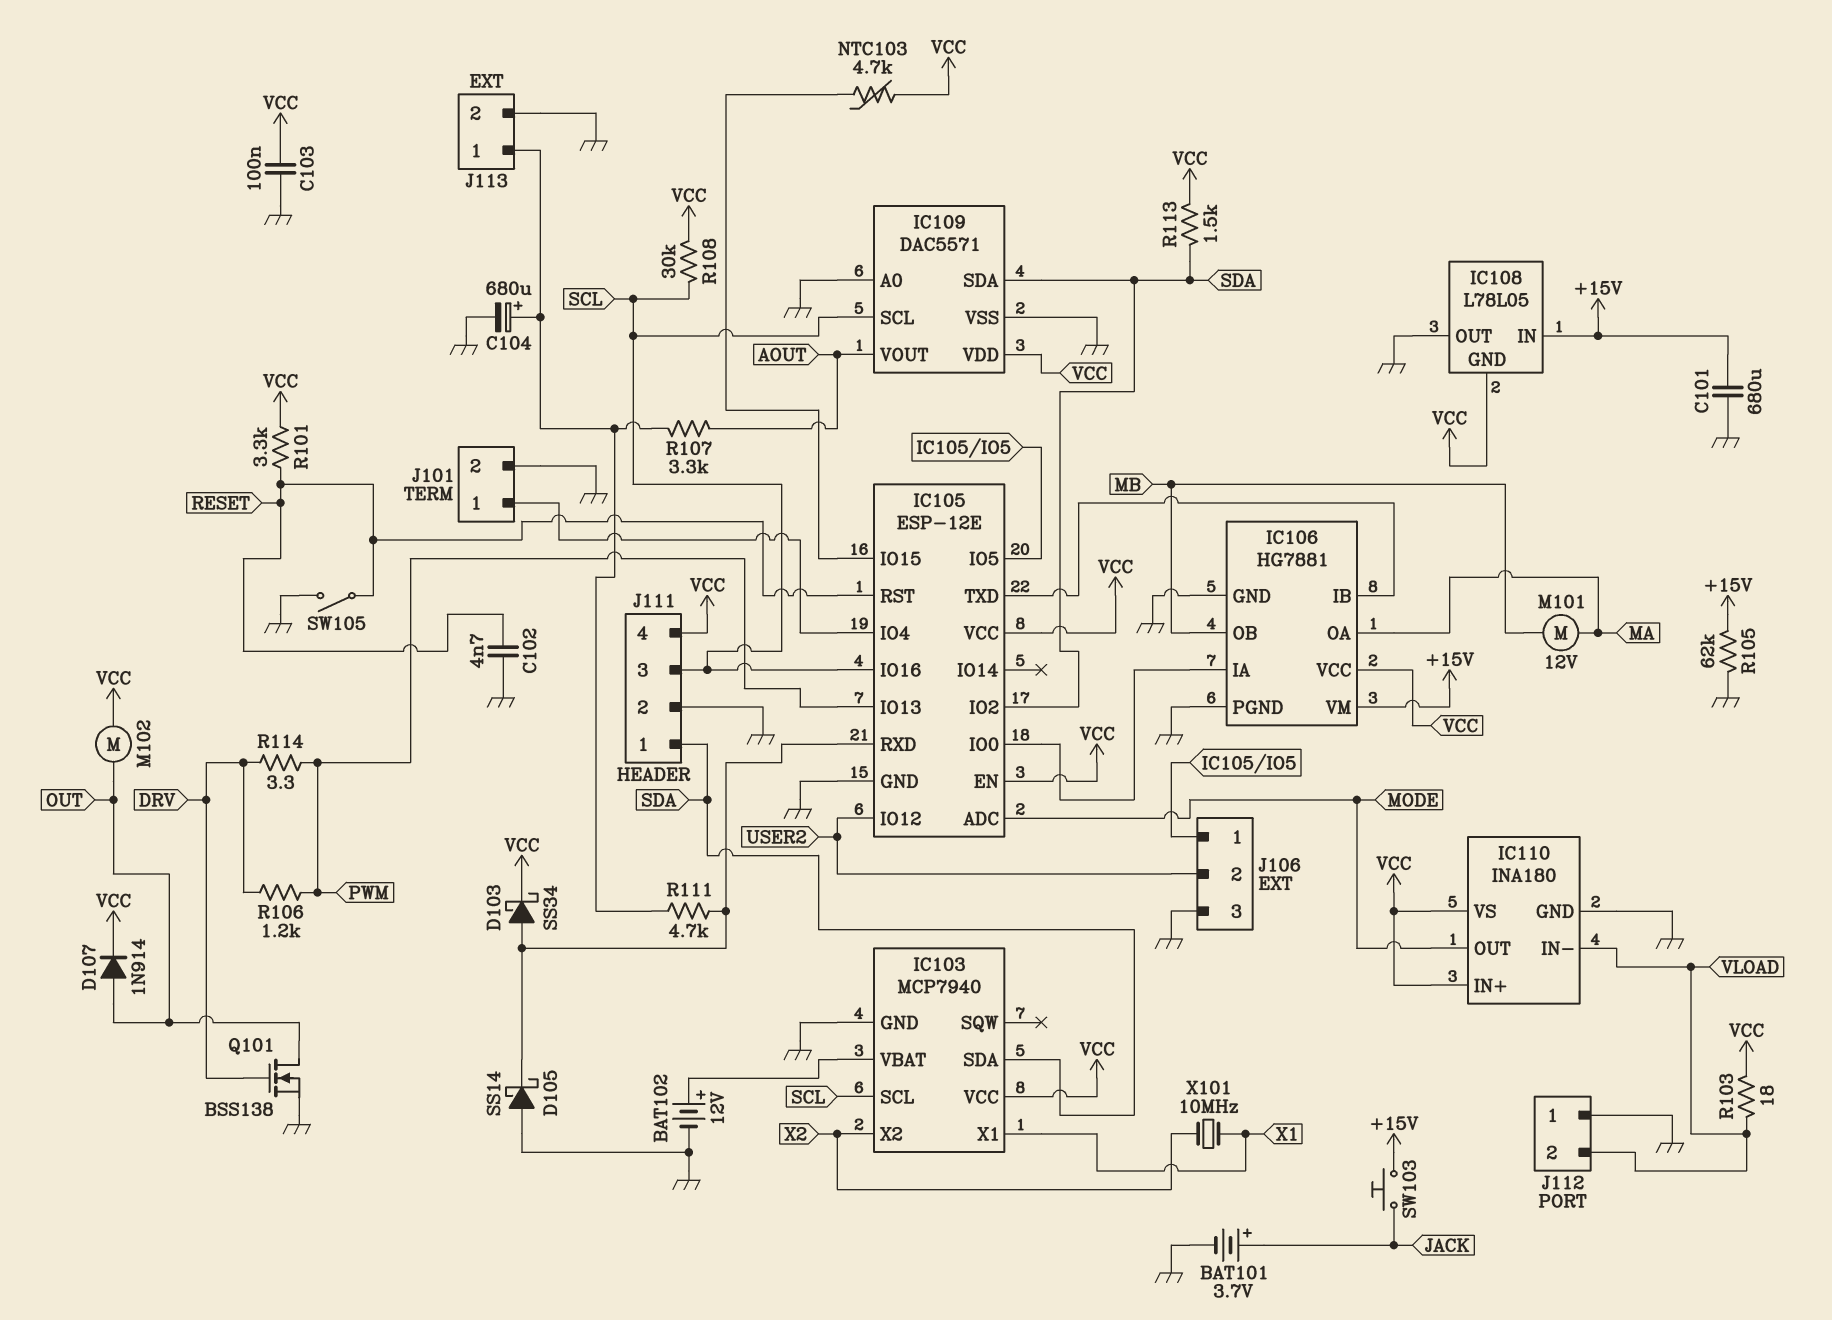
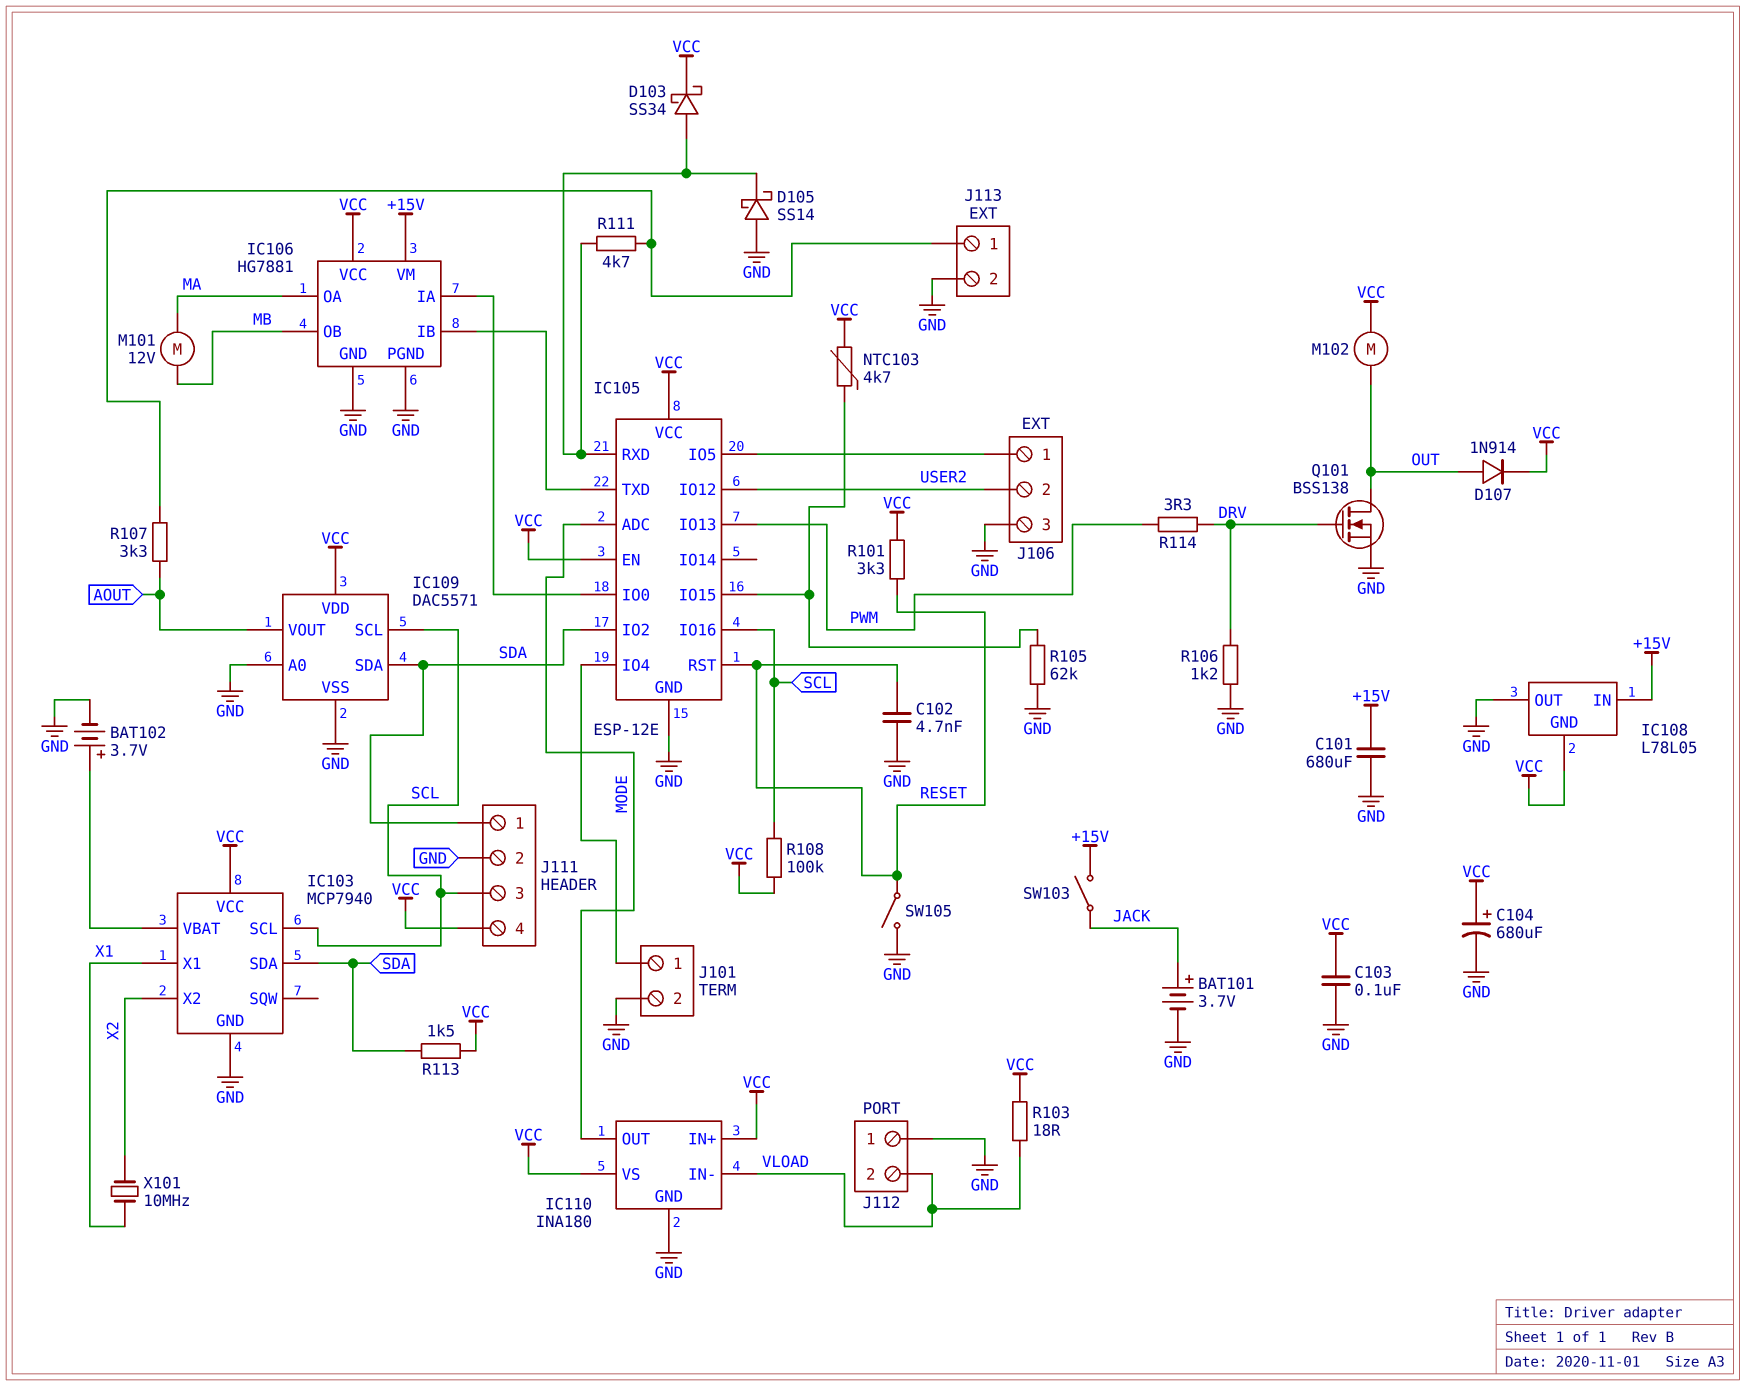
BAT102: 12V (plus IC103/VBAT, minus GND) -> 3.7V (plus IC103/VBAT, minus GND)
C104: 680uF (plus J113/1, minus GND) -> 680uF (plus VCC, minus GND)
R105: 62k (+15V, GND) -> 62k (GND, IC105/IO15)
R106: 1.2k (DRV, PWM) -> 1.2k (DRV, GND)
R108: 30k (SCL, VCC) -> 100k (SCL, VCC)
SW103: button (+15V, JACK) -> switch (+15V, JACK)

